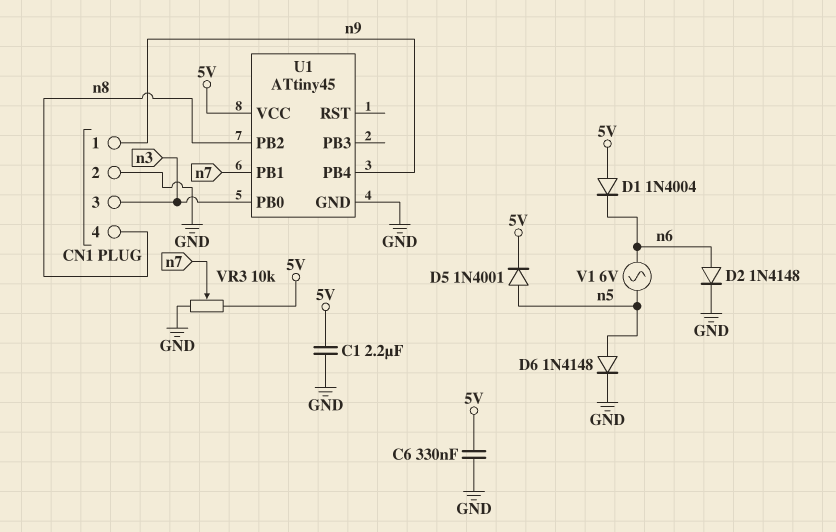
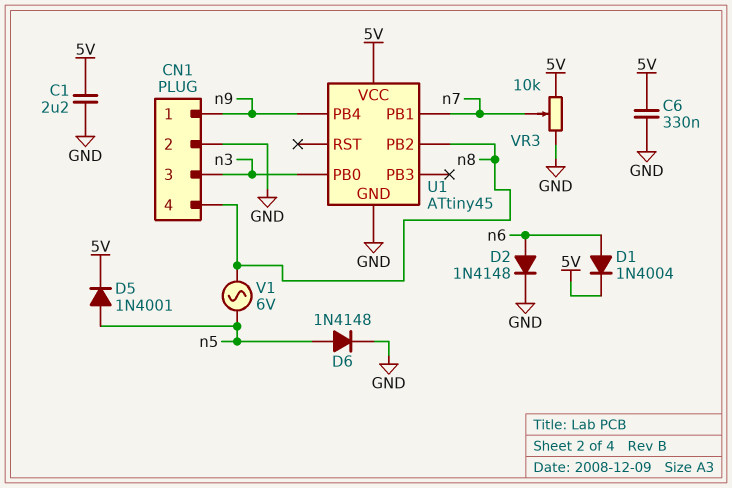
D1: diode 1N4004 (A 5V, K n6) -> diode 1N4004 (A n6, K 5V)
V1: AC 6V (n5, n6) -> AC 6V (n5, n8)

